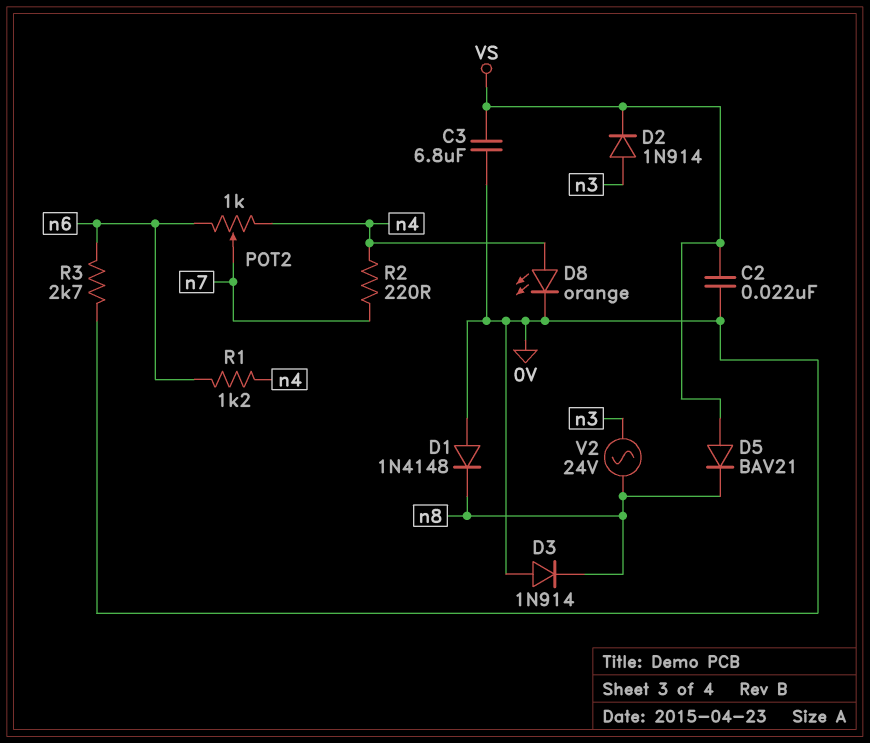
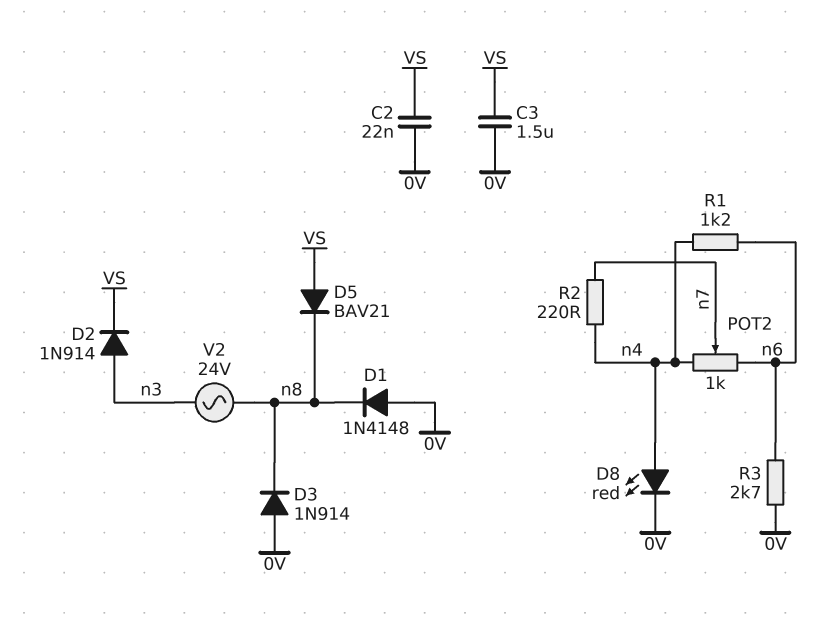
C3: 6.8uF (0V, VS) -> 1.5uF (0V, VS)
D8: LED orange (A n4, K 0V) -> LED red (A n4, K 0V)

